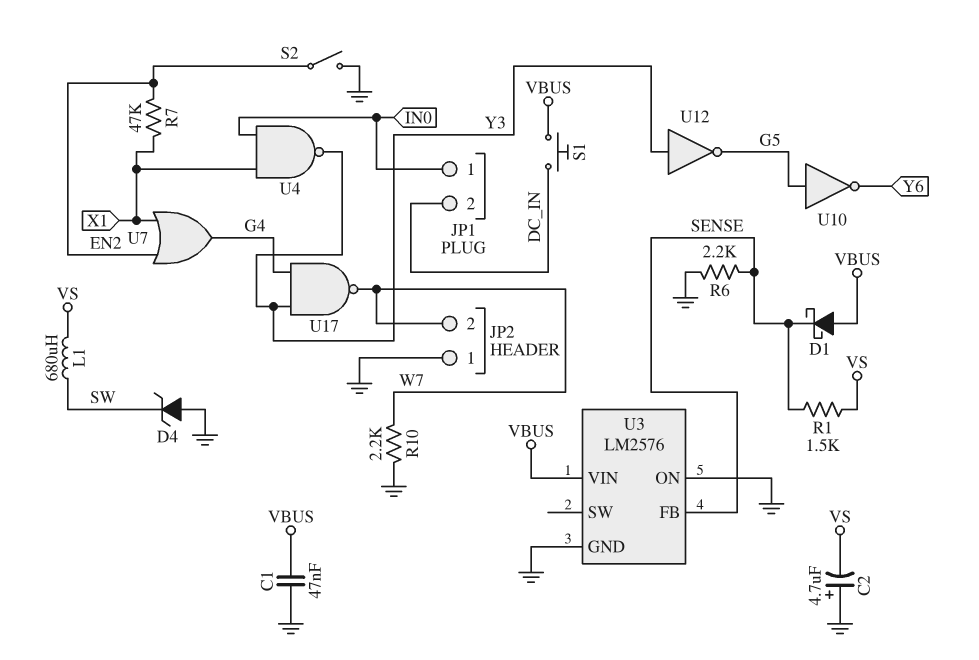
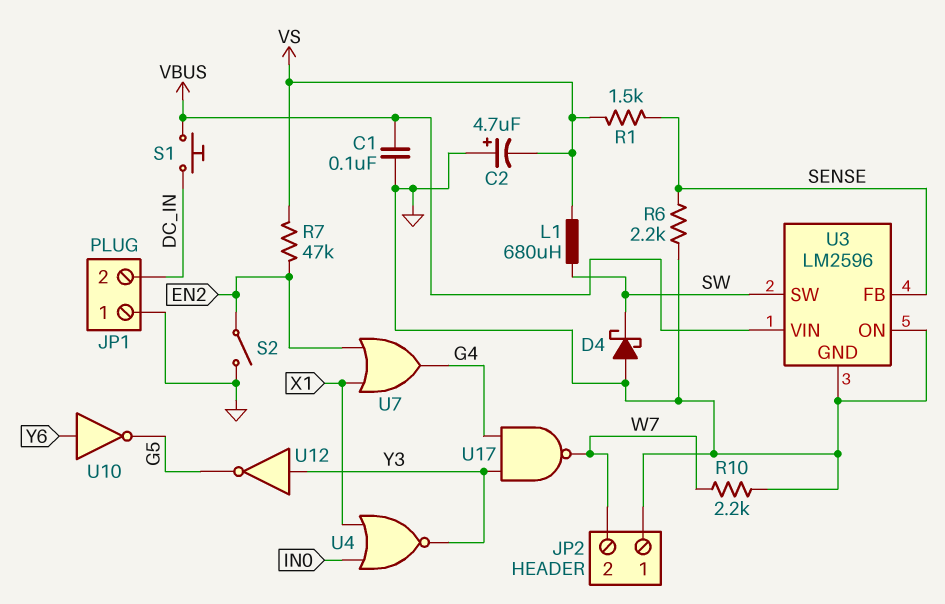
C1: 47nF (GND, VBUS) -> 100nF (GND, VBUS)
D1: schottky (A VBUS, K SENSE) -> none
D4: zener (A GND, K SW) -> schottky (A GND, K SW)
JP1 pin 1: IN0 -> GND
R7: 47k (EN2, X1) -> 47k (EN2, VS)
U3: LM2576 -> LM2596
U3 pin SW: none -> SW
U4: NAND (in IN0, in X1, out Y3) -> NOR (in IN0, in X1, out Y3)
U10: NOT (in G5, out Y6) -> NOT (in Y6, out G5)

